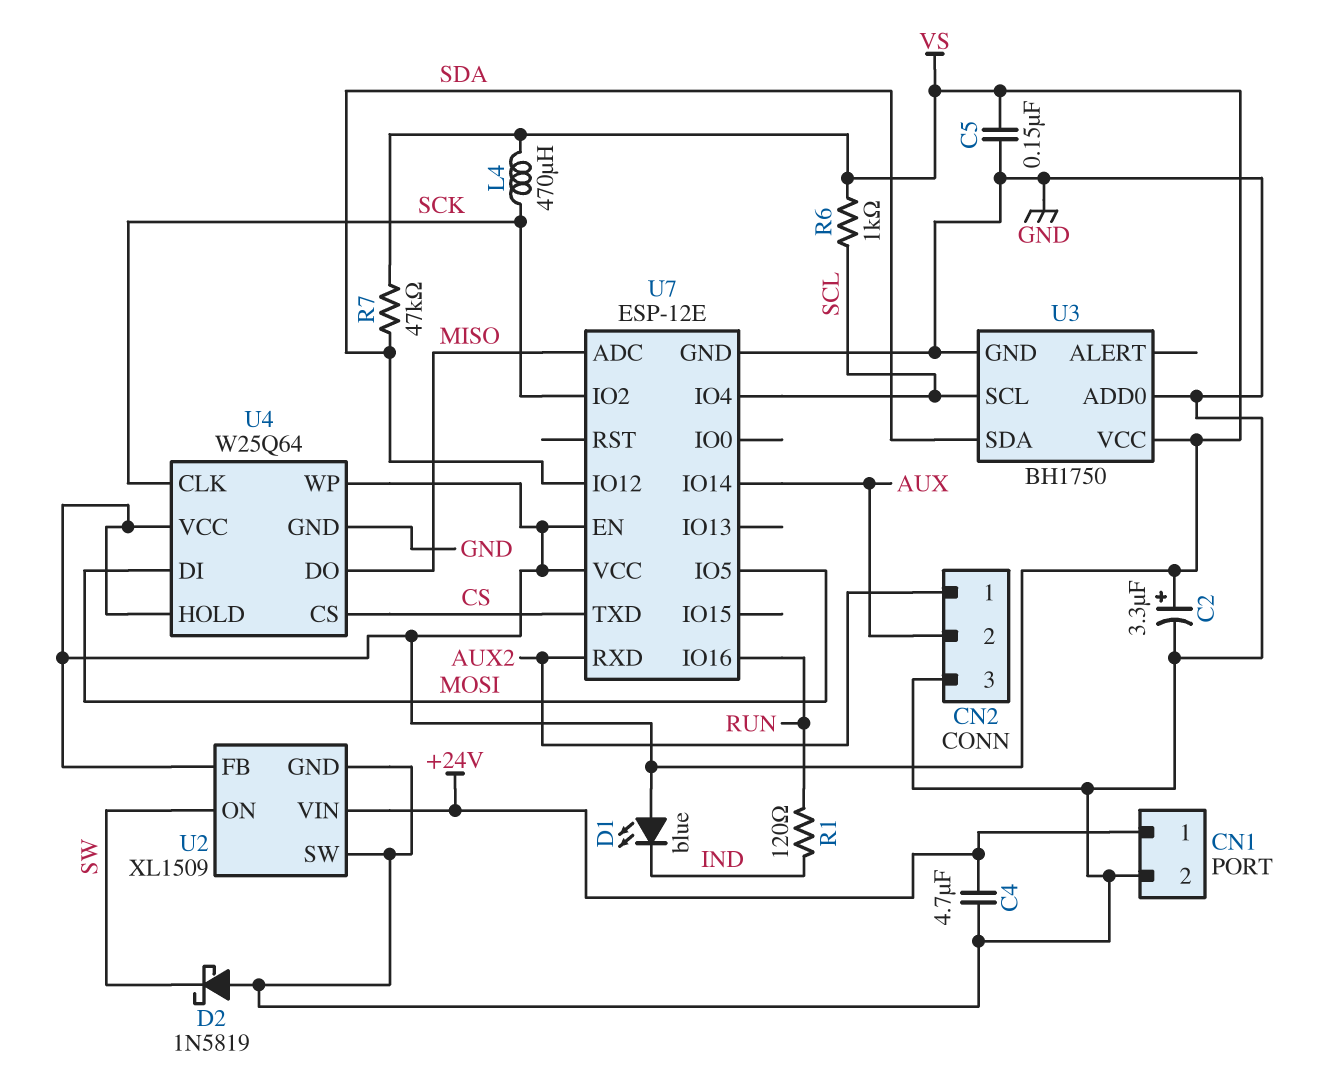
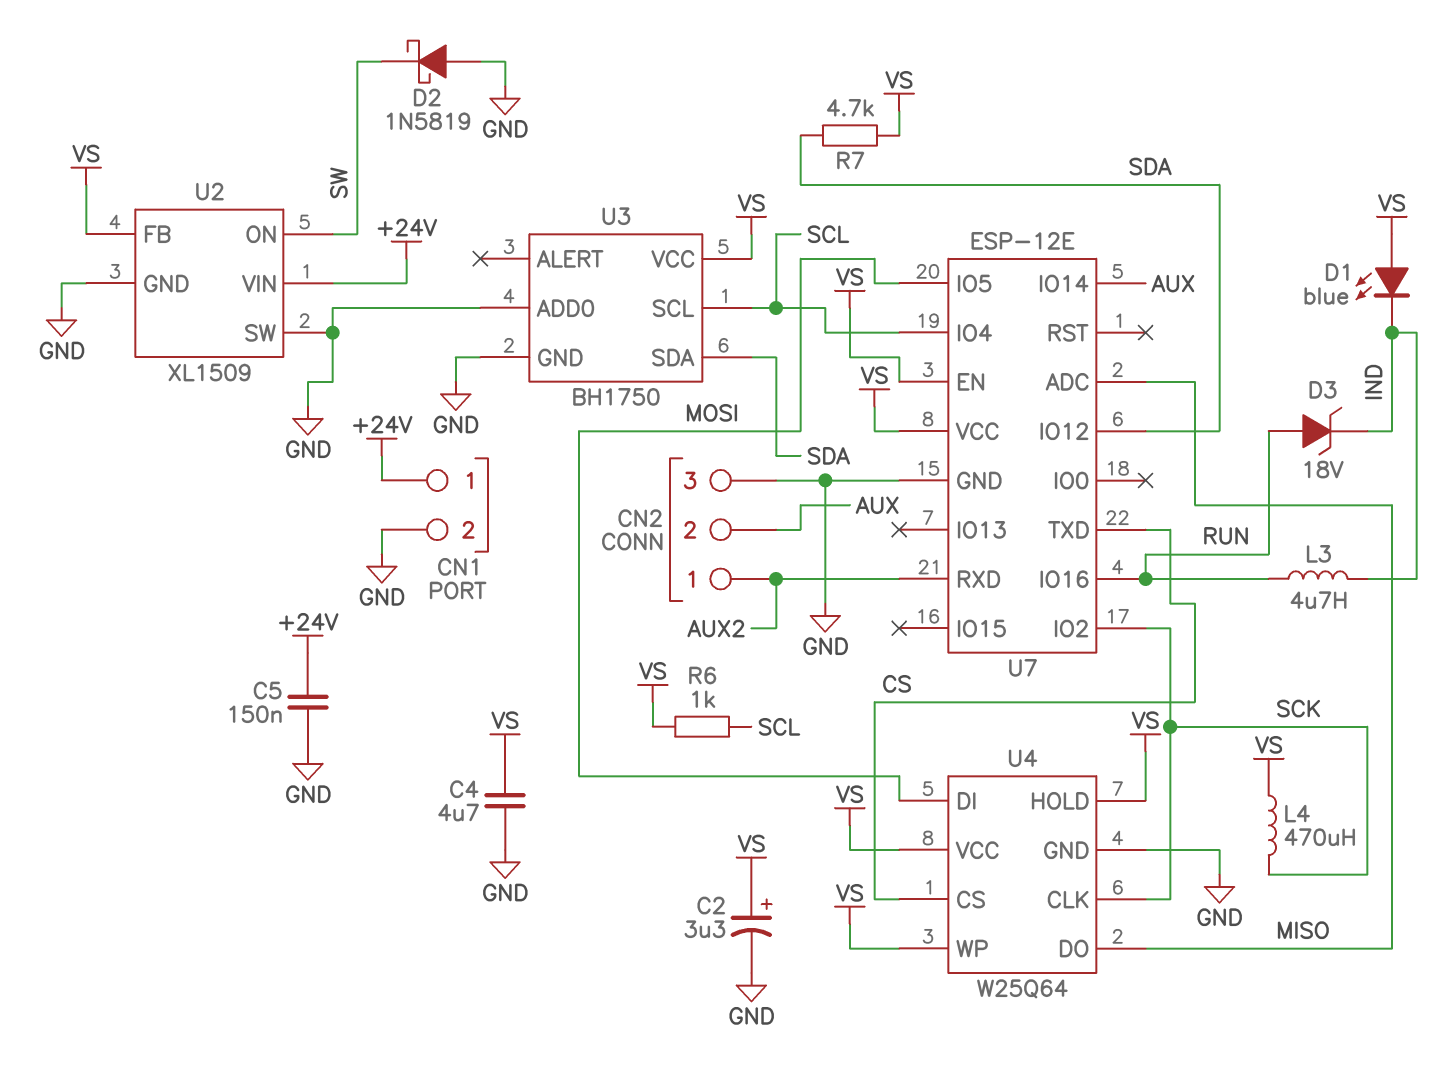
C4: 4.7uF (+24V, GND) -> 4.7uF (GND, VS)
C5: 150nF (GND, VS) -> 150nF (+24V, GND)
D3: none -> zener 18V (A RUN, K IND)
L3: none -> 4.7uH (IND, RUN)
R1: 120 (IND, RUN) -> none
R7: 47k (SDA, VS) -> 4.7k (SDA, VS)

